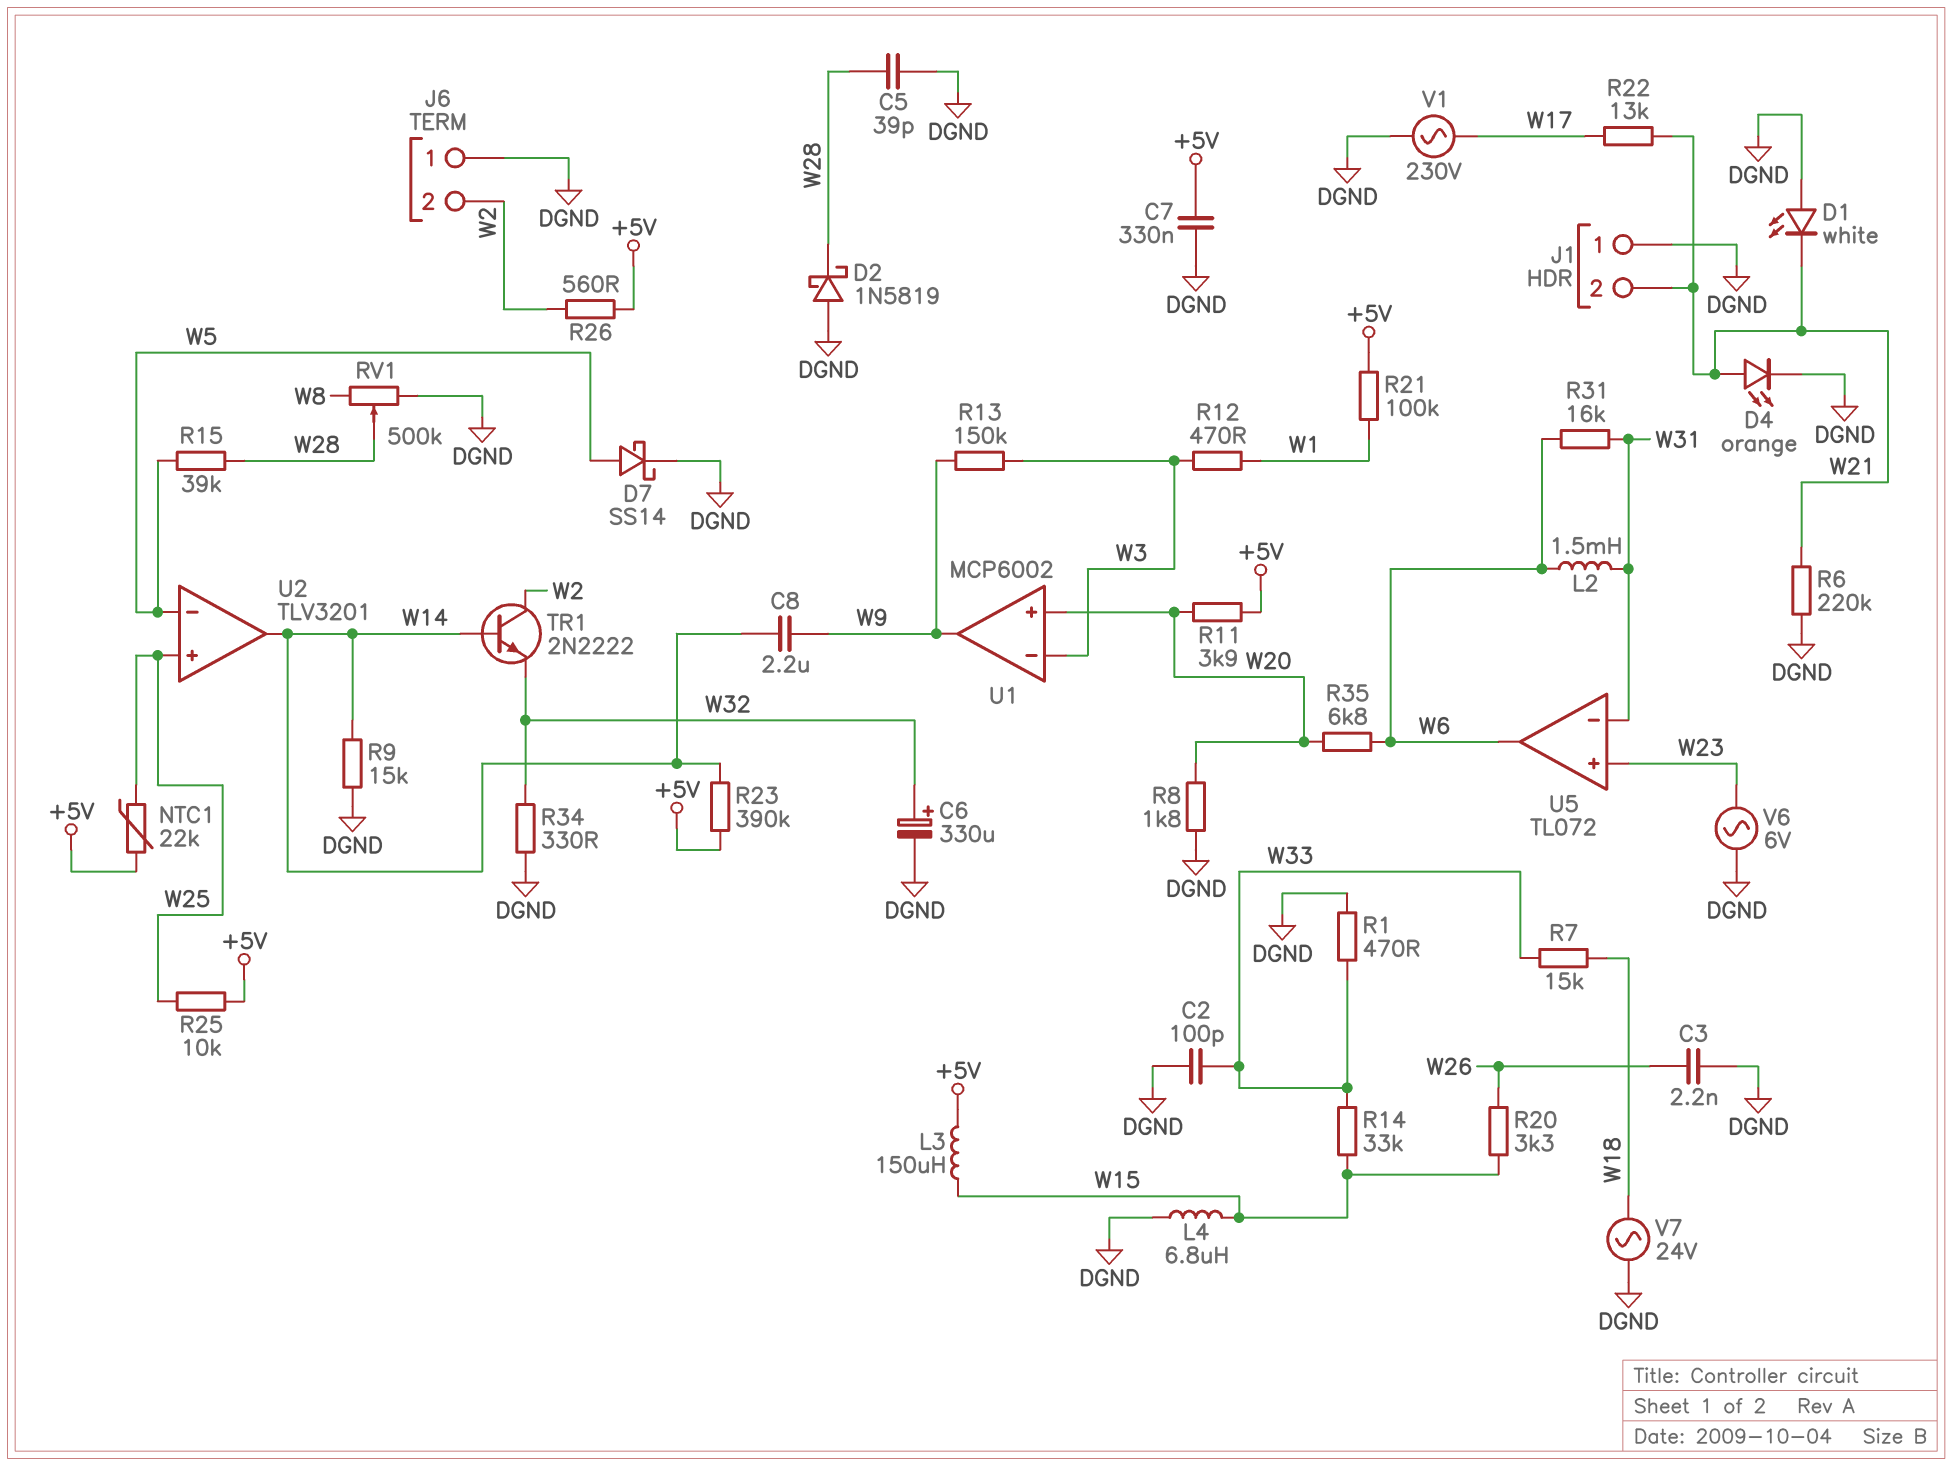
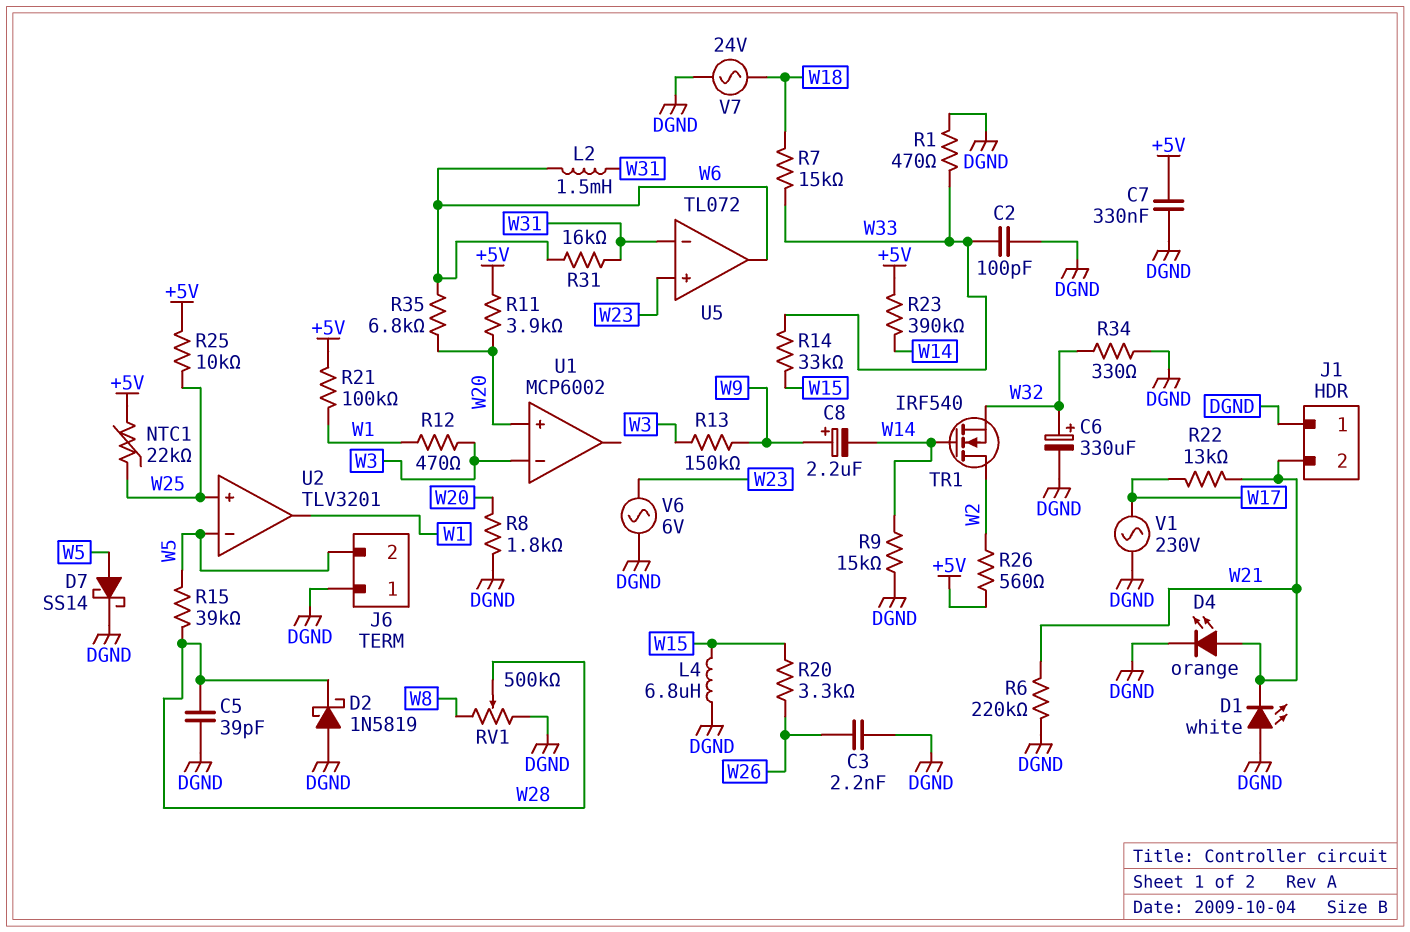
C8: 2.2uF (W9, W14) -> 2.2uF (plus W9, minus W14)
J6 pin 2: W2 -> W5
L3: 150uH (+5V, W15) -> none
TR1: NPN 2N2222 (B W14, C W2, E W32) -> NMOS IRF540 (G W14, D W2, S W32)
U1 pin out: W9 -> none
U2 pin out: W14 -> W1

